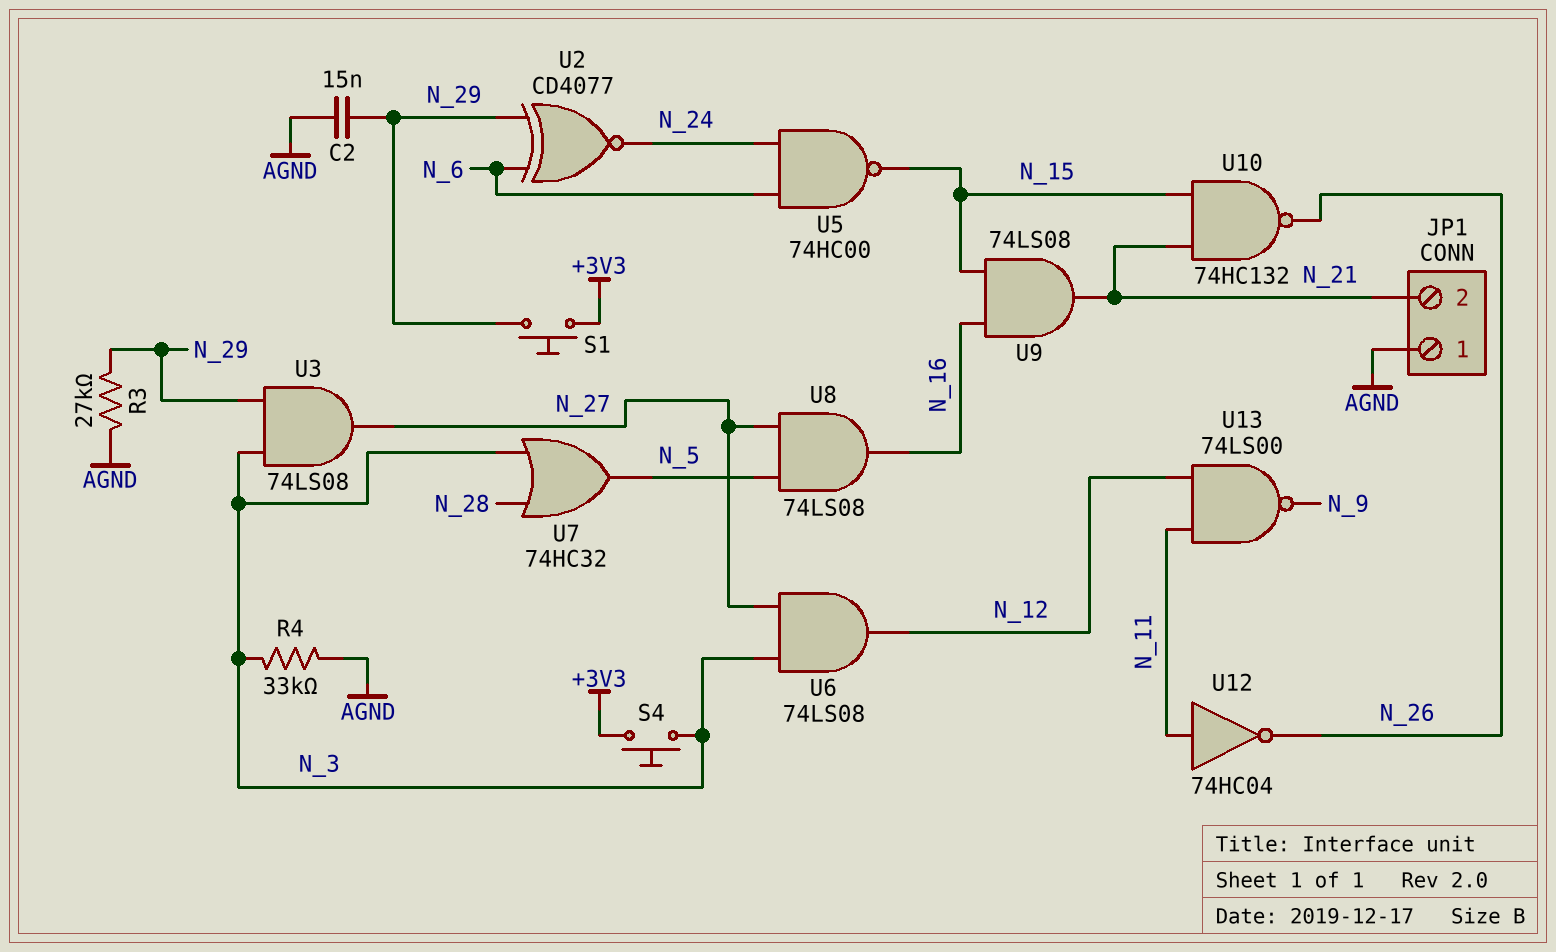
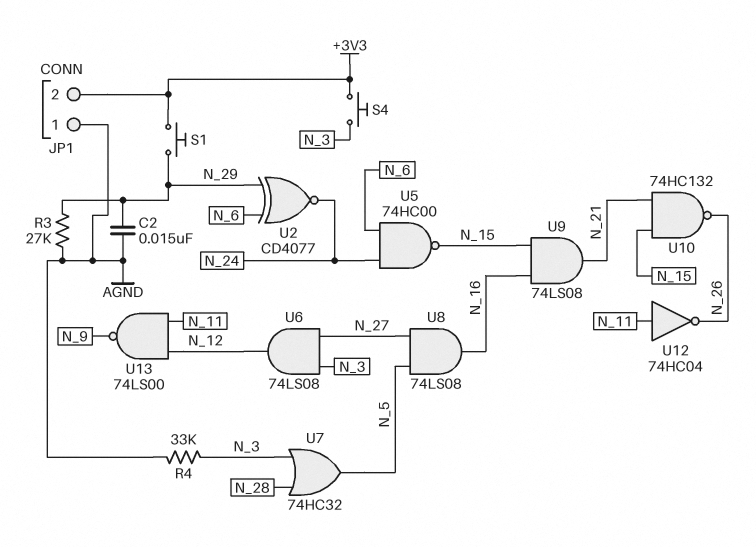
JP1 pin 2: N_21 -> +3V3
U3: AND 74LS08 (in N_3, in N_29, out N_27) -> none

